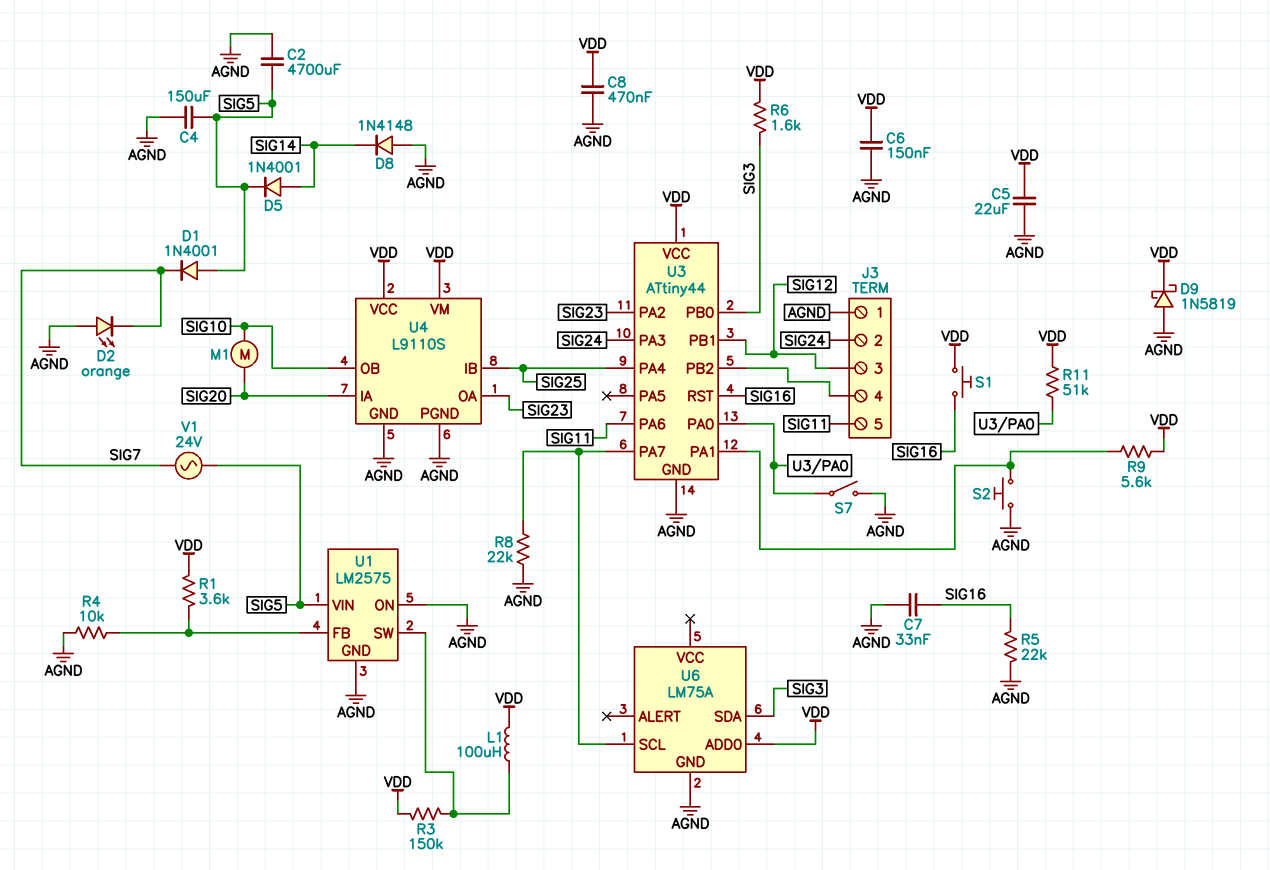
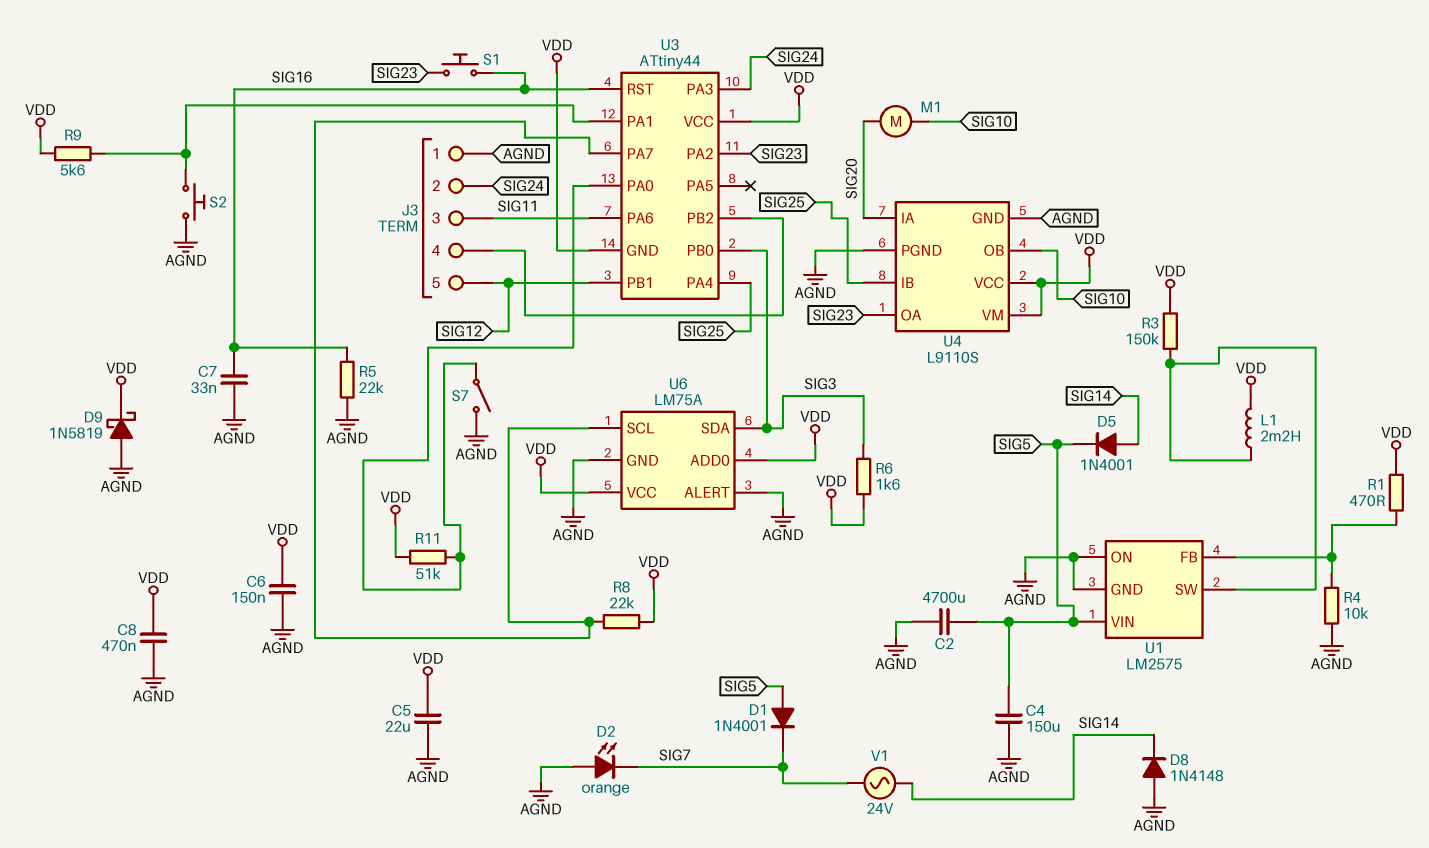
J3 pin 3: SIG12 -> SIG11
J3 pin 5: SIG11 -> SIG12
L1: 100uH (U1/SW, VDD) -> 2.2mH (U1/SW, VDD)
R1: 3.6k (U1/FB, VDD) -> 470 (U1/FB, VDD)
R8: 22k (AGND, U3/PA7) -> 22k (U3/PA7, VDD)
S1: button (SIG16, VDD) -> button (SIG16, SIG23)
U3 pin GND: AGND -> VDD
U6 pin ALERT: none -> AGND
U6 pin VCC: none -> VDD
V1: AC 24V (SIG5, SIG7) -> AC 24V (SIG7, SIG14)

